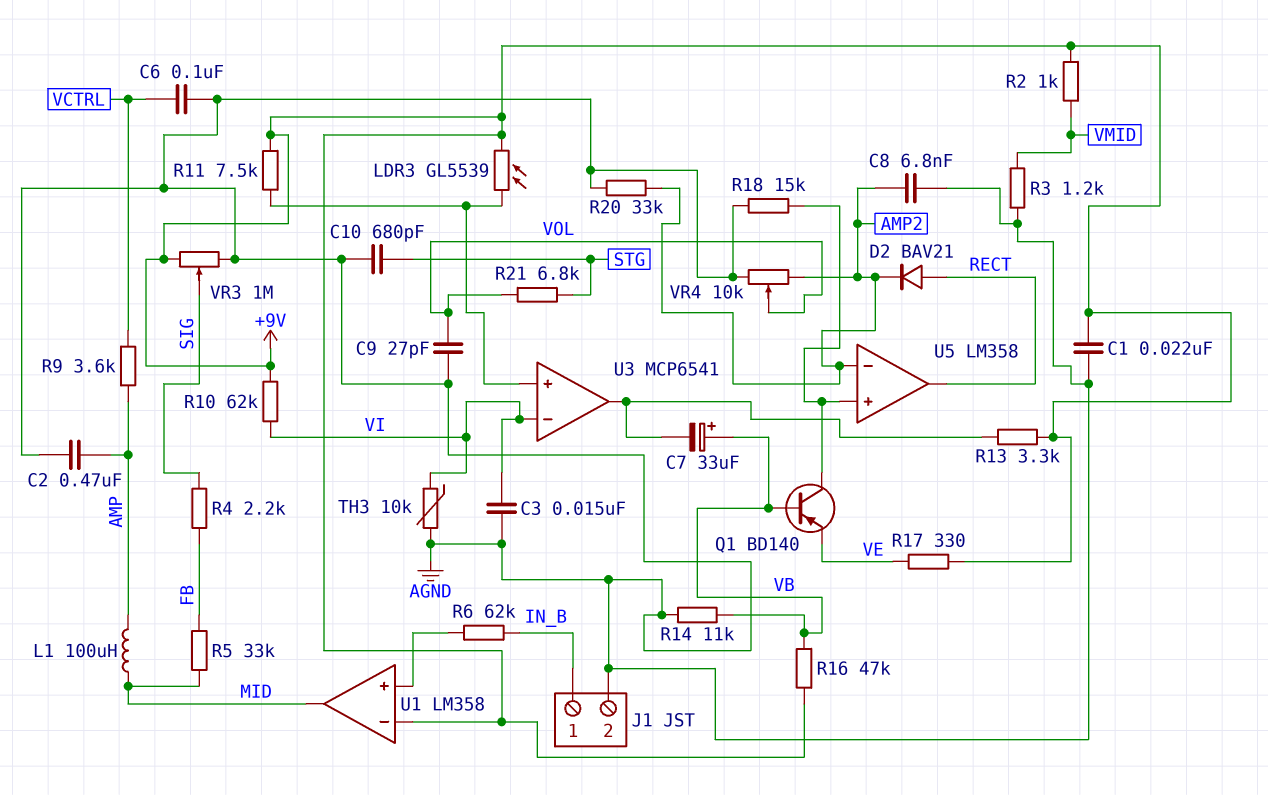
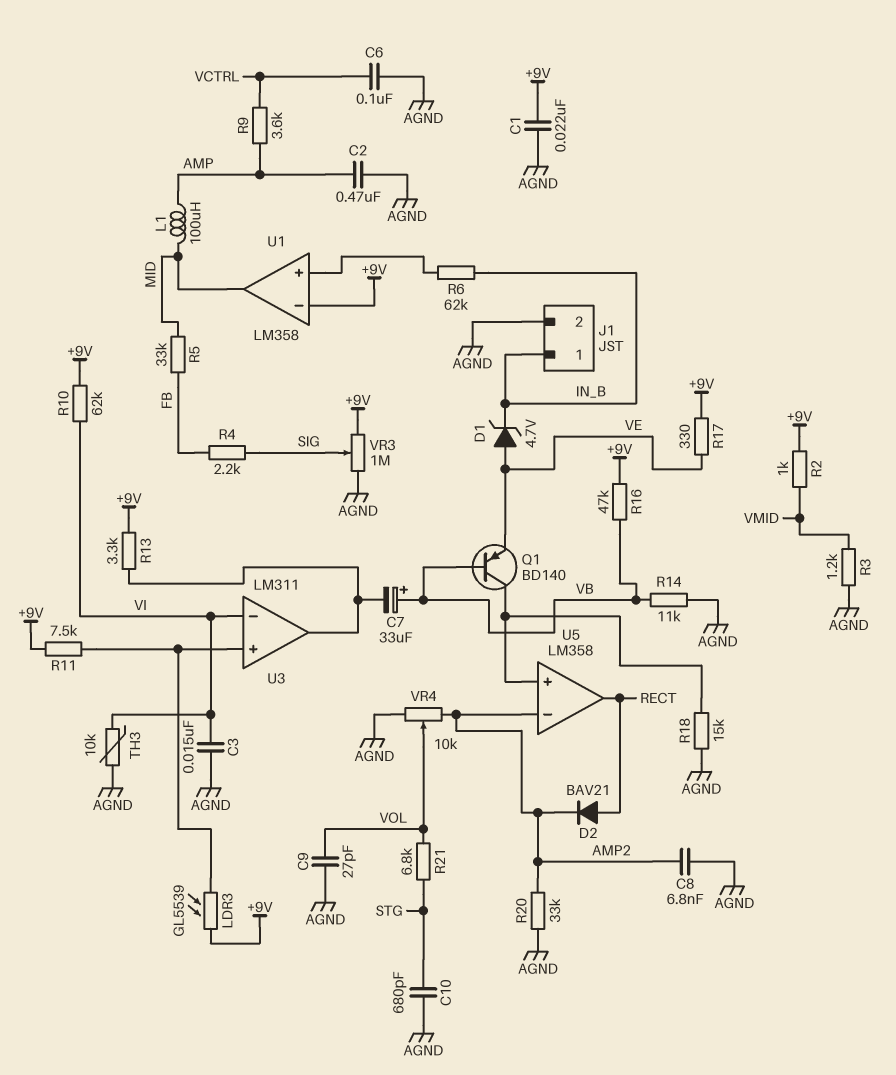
D1: none -> zener 4.7V (A VE, K IN_B)
U3: MCP6541 -> LM311

